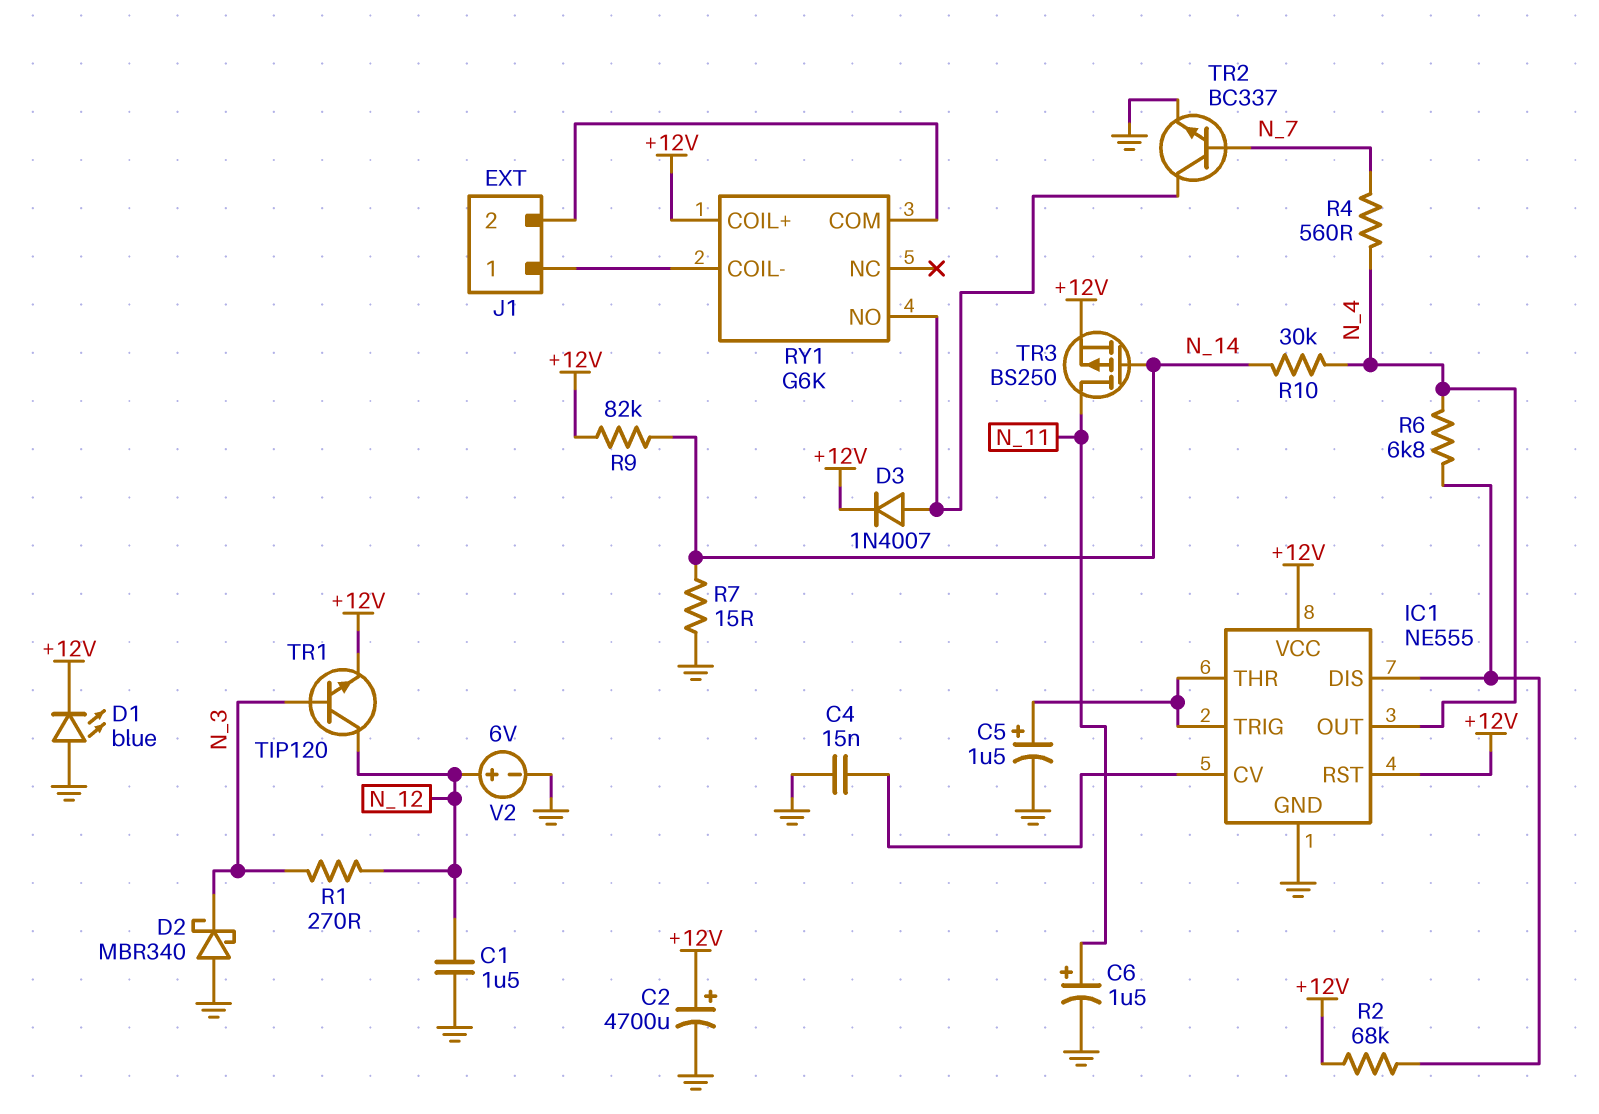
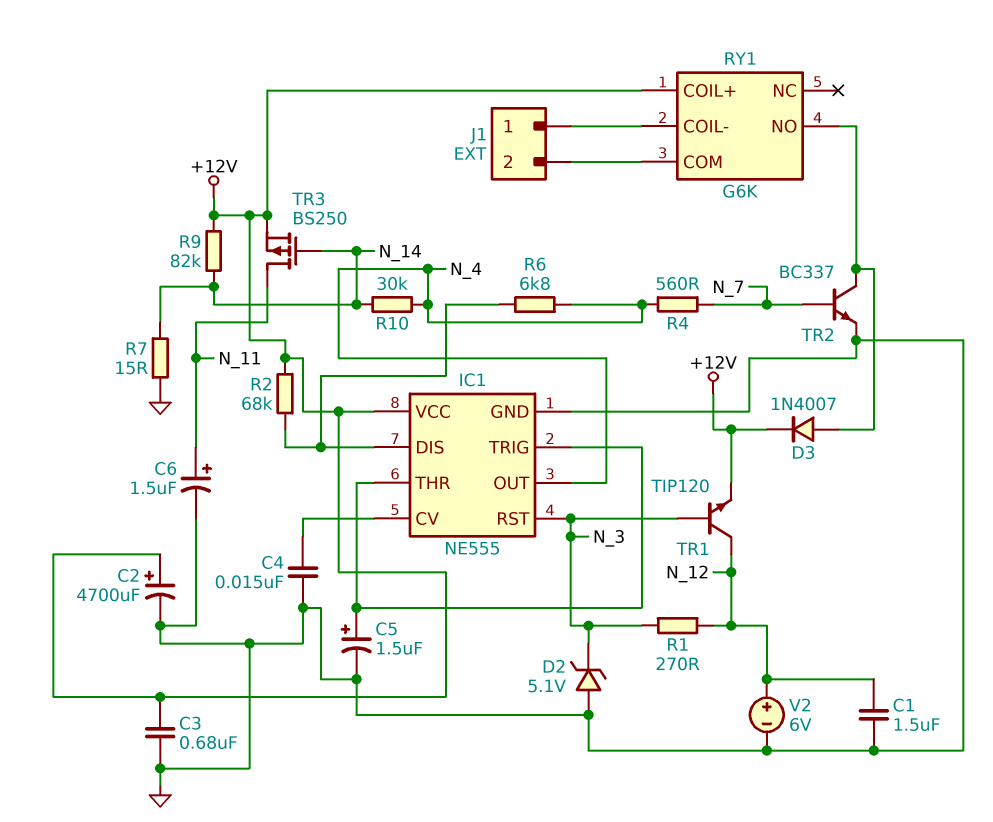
C3: none -> 680nF (+12V, GND)
D1: LED blue (A GND, K +12V) -> none
D2: schottky MBR340 (A GND, K N_3) -> zener 5.1V (A GND, K N_3)
IC1 pin RST: +12V -> N_3

